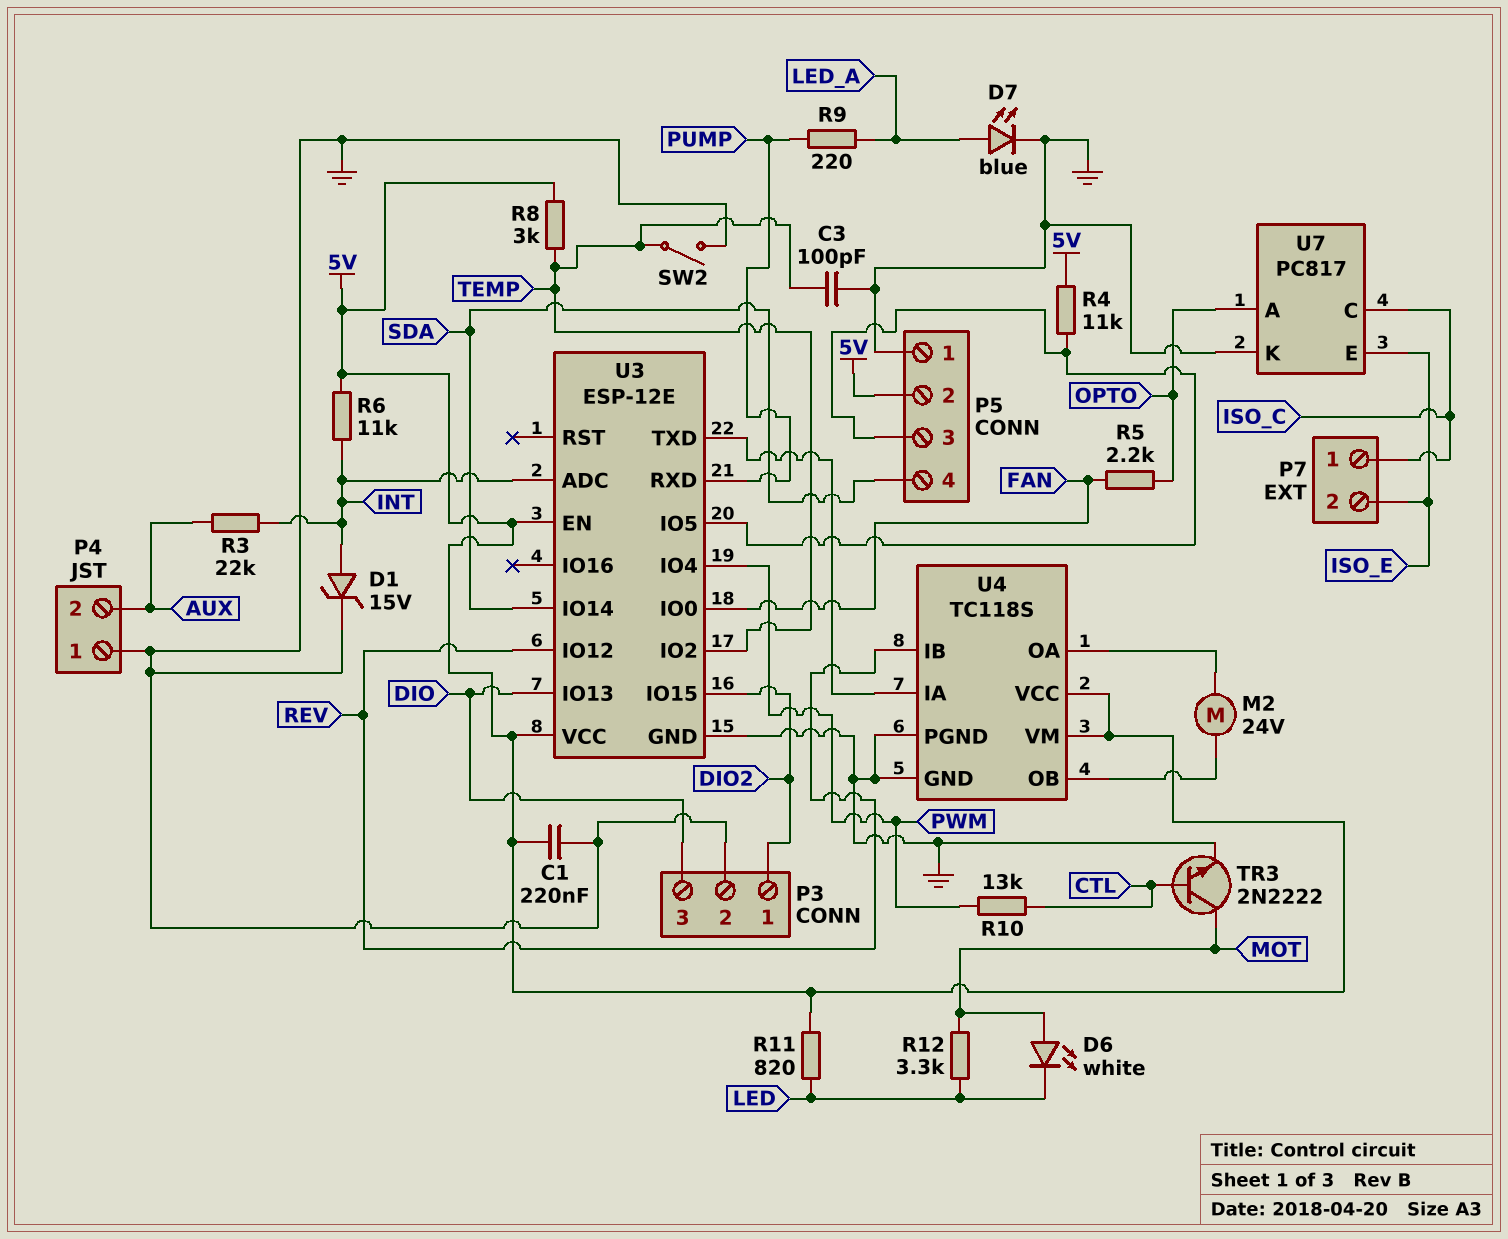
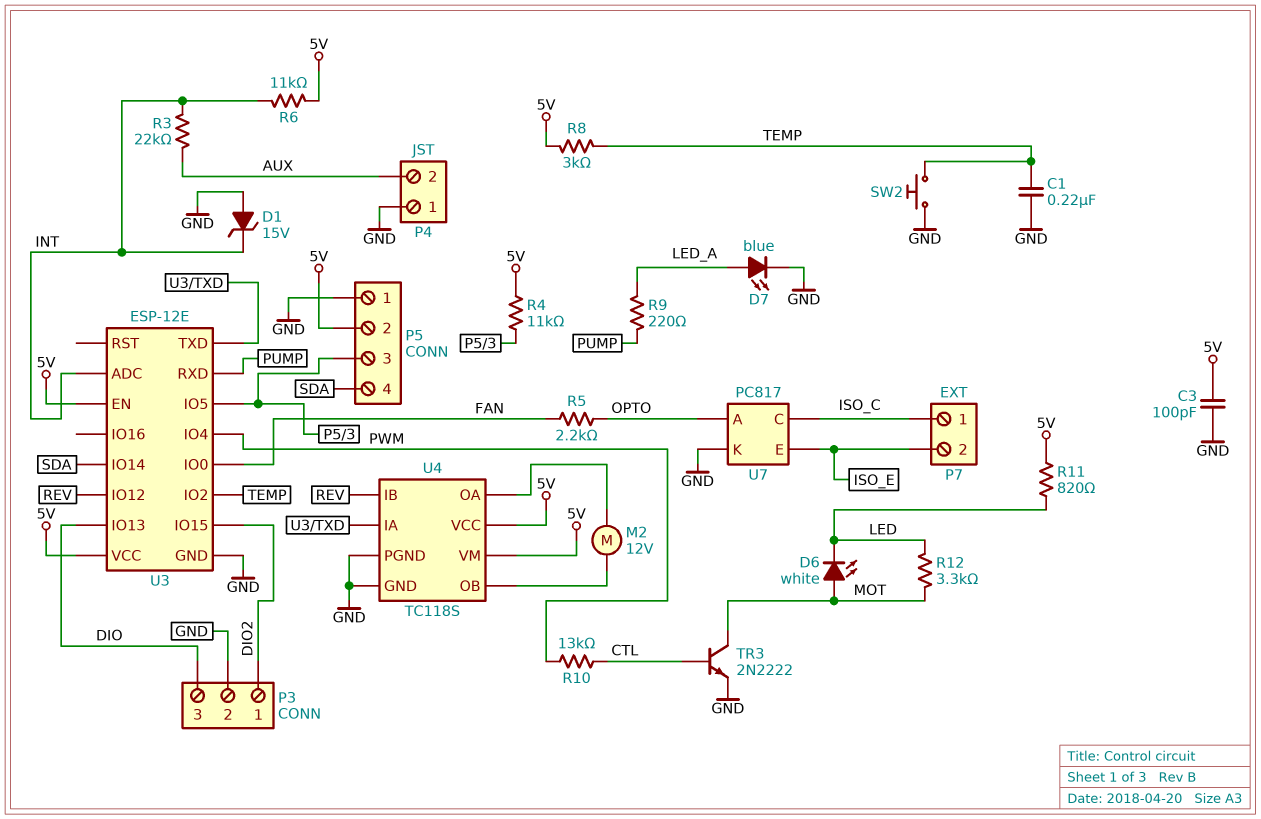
C1: 220nF (5V, GND) -> 220nF (GND, TEMP)
C3: 100pF (GND, TEMP) -> 100pF (5V, GND)
D1: zener 15V (A INT, K GND) -> zener 15V (A GND, K INT)
M2: motor 24V (U4/OA, U4/OB) -> motor 12V (U4/OA, U4/OB)
SW2: switch (GND, TEMP) -> button (GND, TEMP)

